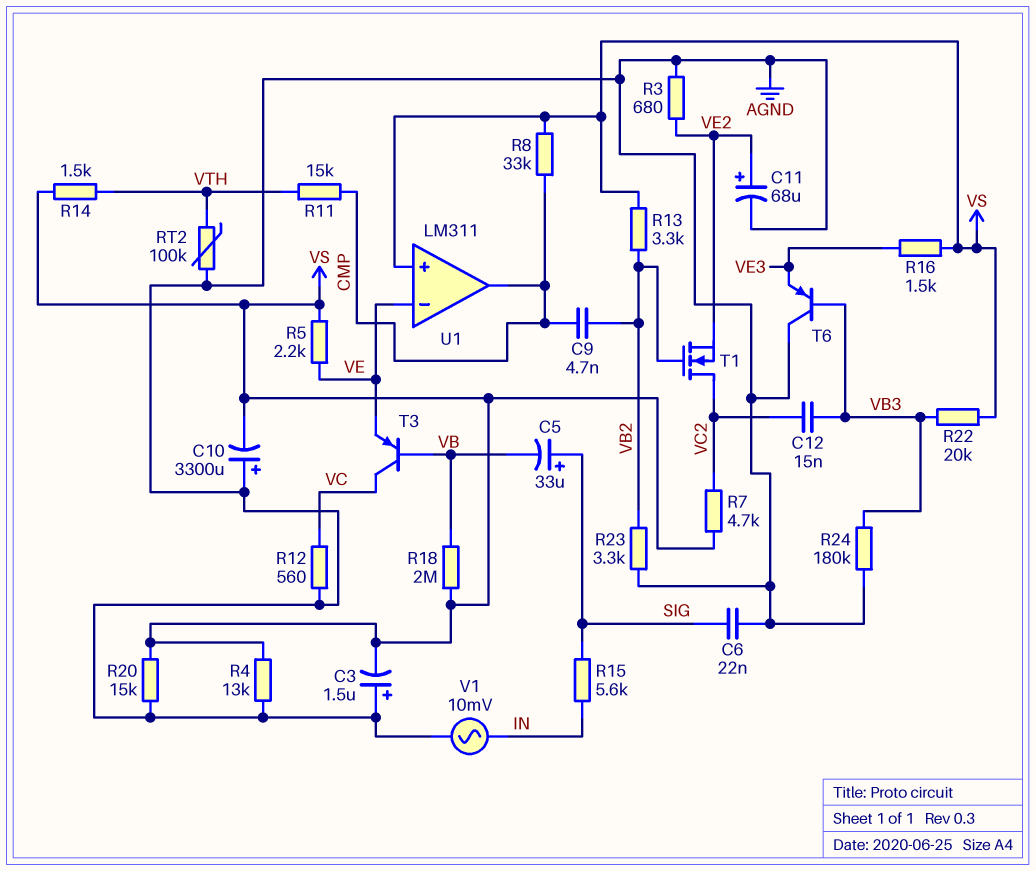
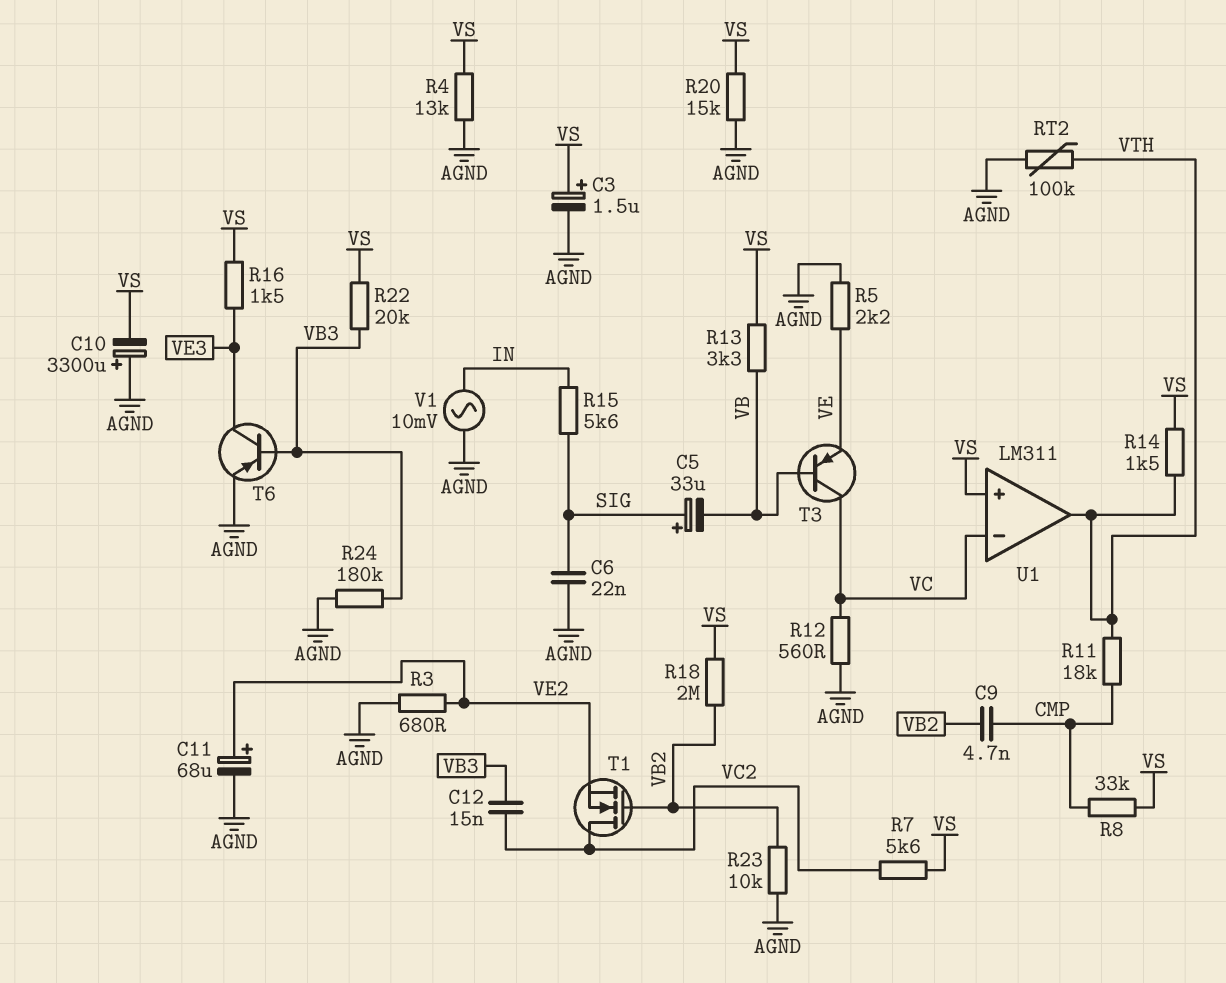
C3: 1.5uF (plus AGND, minus VS) -> 1.5uF (plus VS, minus AGND)
R5: 2.2k (VE, VS) -> 2.2k (AGND, VE)
R7: 4.7k (VC2, VS) -> 5.6k (VC2, VS)
R11: 15k (CMP, VTH) -> 18k (CMP, VTH)
R13: 3.3k (VB2, VS) -> 3.3k (VB, VS)
R18: 2M (VB, VS) -> 2M (VB2, VS)
R23: 3.3k (AGND, VB2) -> 10k (AGND, VB2)
T6: PNP (B VB3, C AGND, E VE3) -> PNP (B VB3, C VE3, E AGND)
U1 pin in-: VE -> VC
U1 pin out: CMP -> VTH

